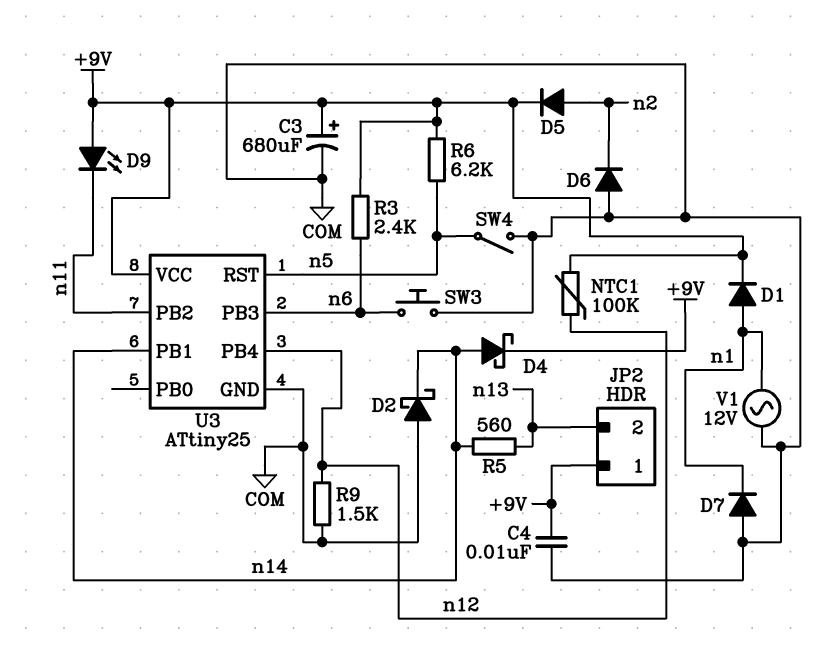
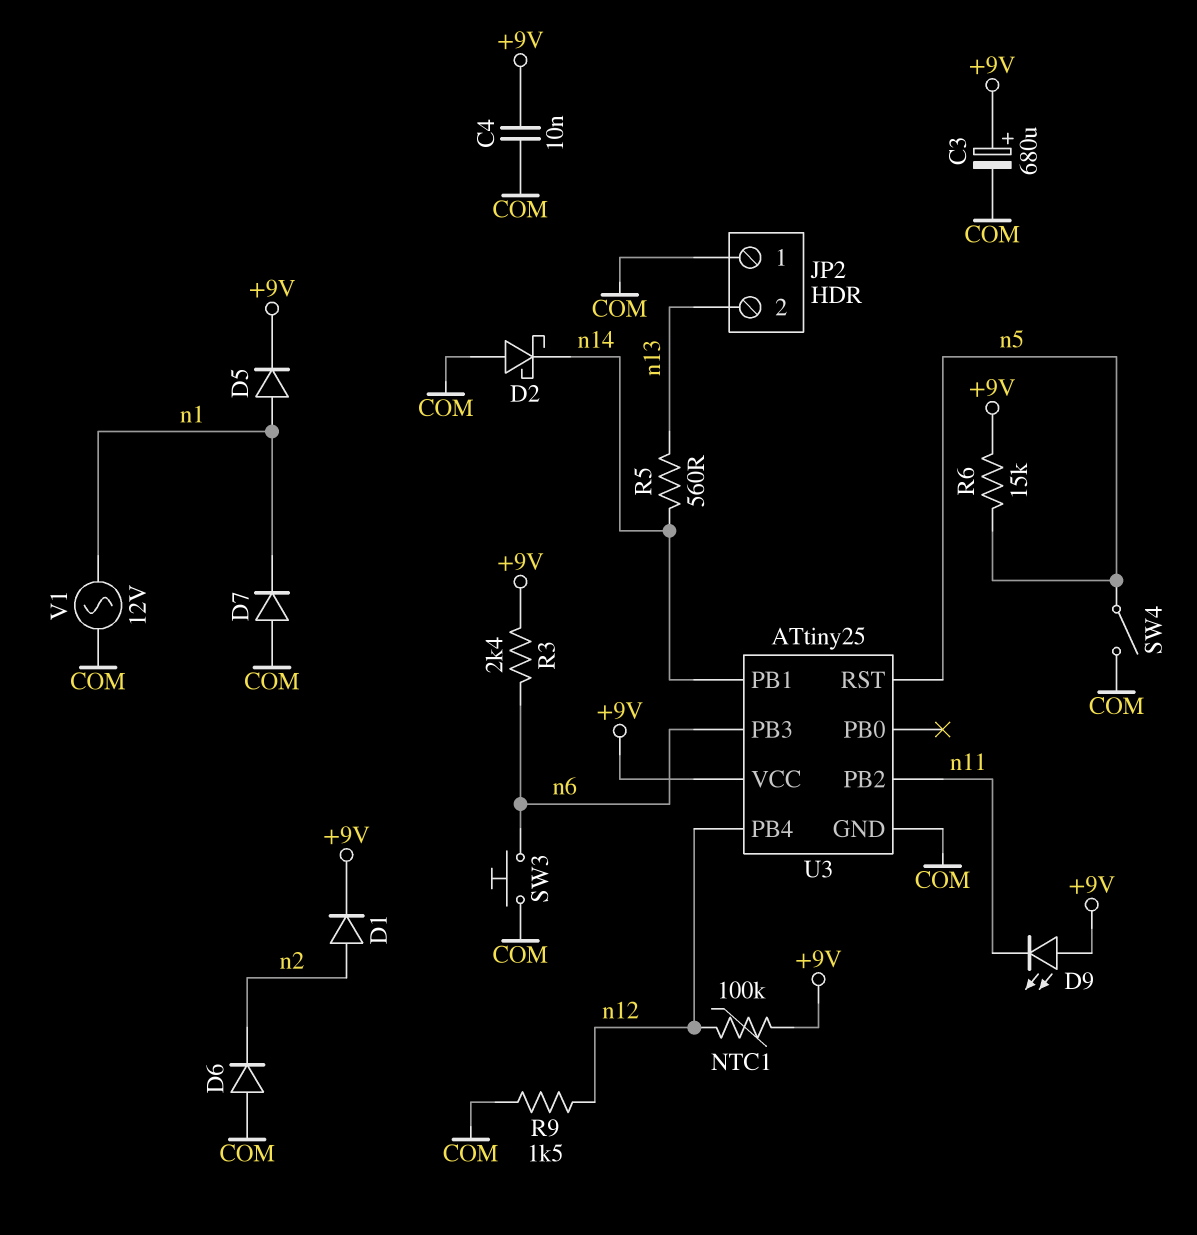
D1: diode (A n1, K +9V) -> diode (A n2, K +9V)
D4: schottky (A n14, K +9V) -> none
D5: diode (A n2, K +9V) -> diode (A n1, K +9V)
JP2 pin 1: +9V -> COM
R6: 6.2k (+9V, n5) -> 15k (+9V, n5)

